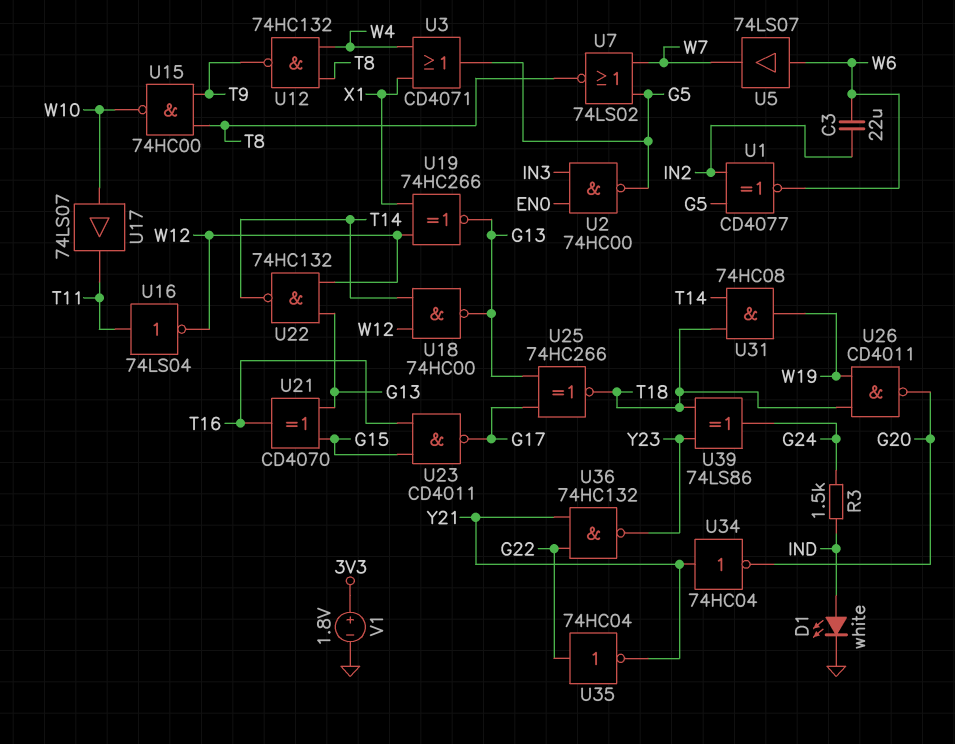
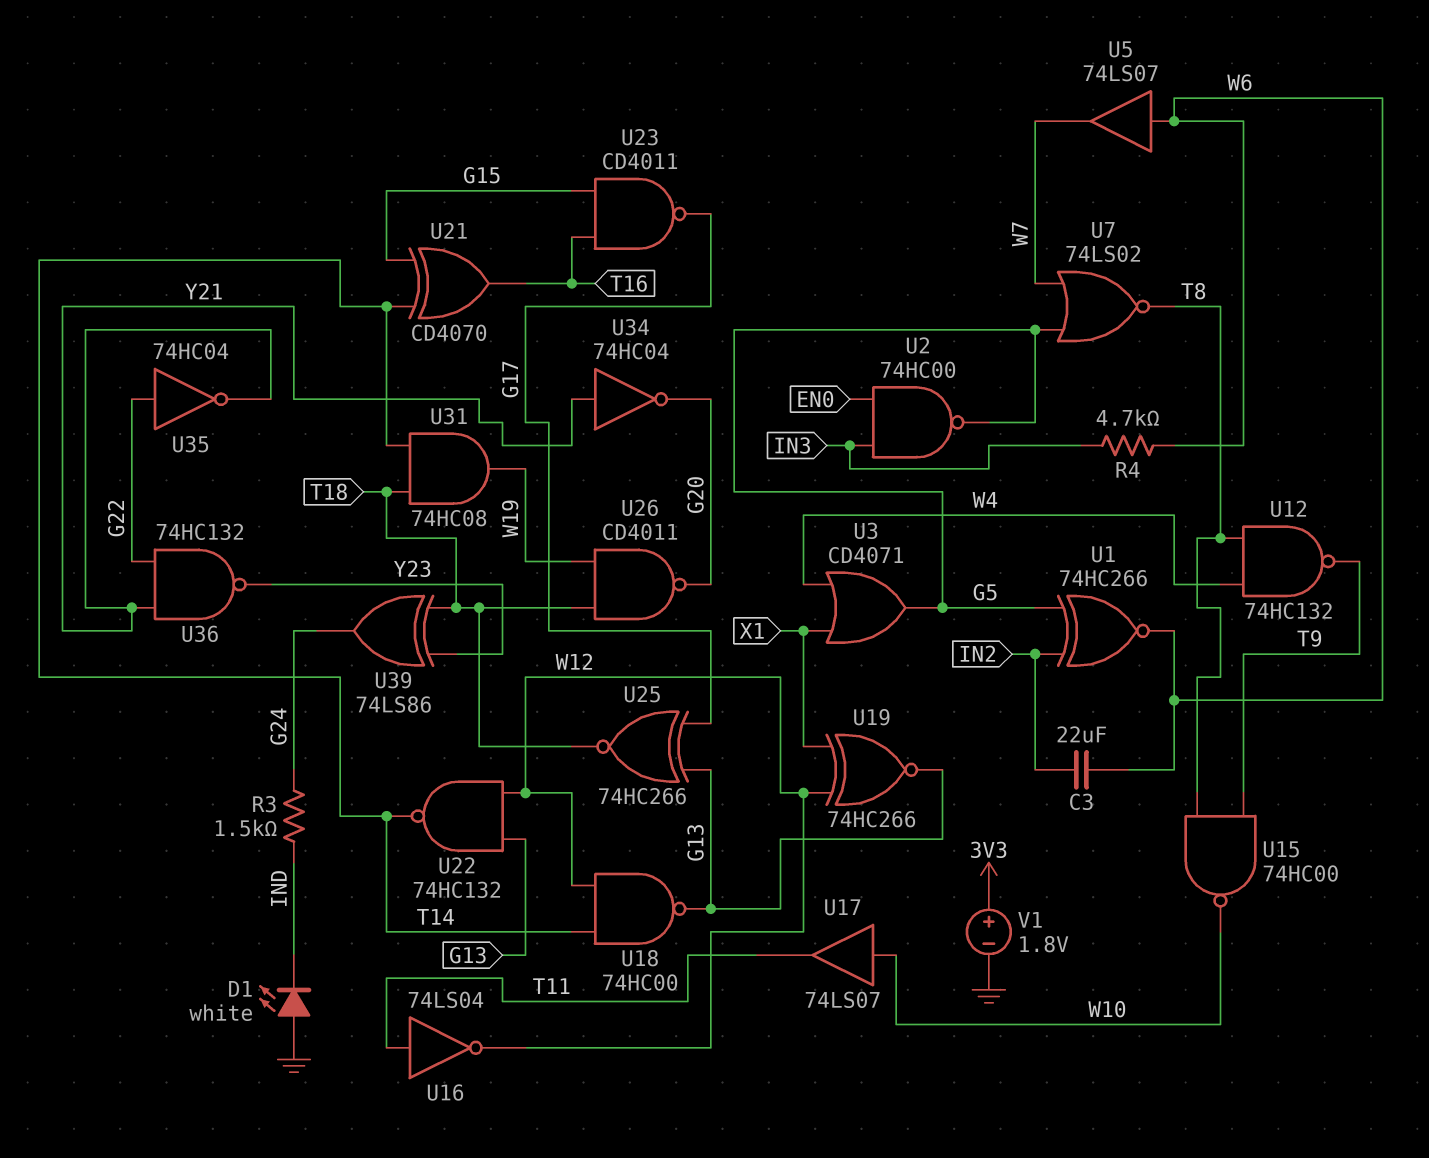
D1: LED white (A IND, K GND) -> LED white (A GND, K IND)
R4: none -> 4.7k (IN3, W6)
U1: XNOR CD4077 (in G5, in IN2, out W6) -> XNOR 74HC266 (in G5, in IN2, out W6)
U21: XOR CD4070 (in G13, in G15, out T16) -> XOR CD4070 (in G15, in T14, out T16)

